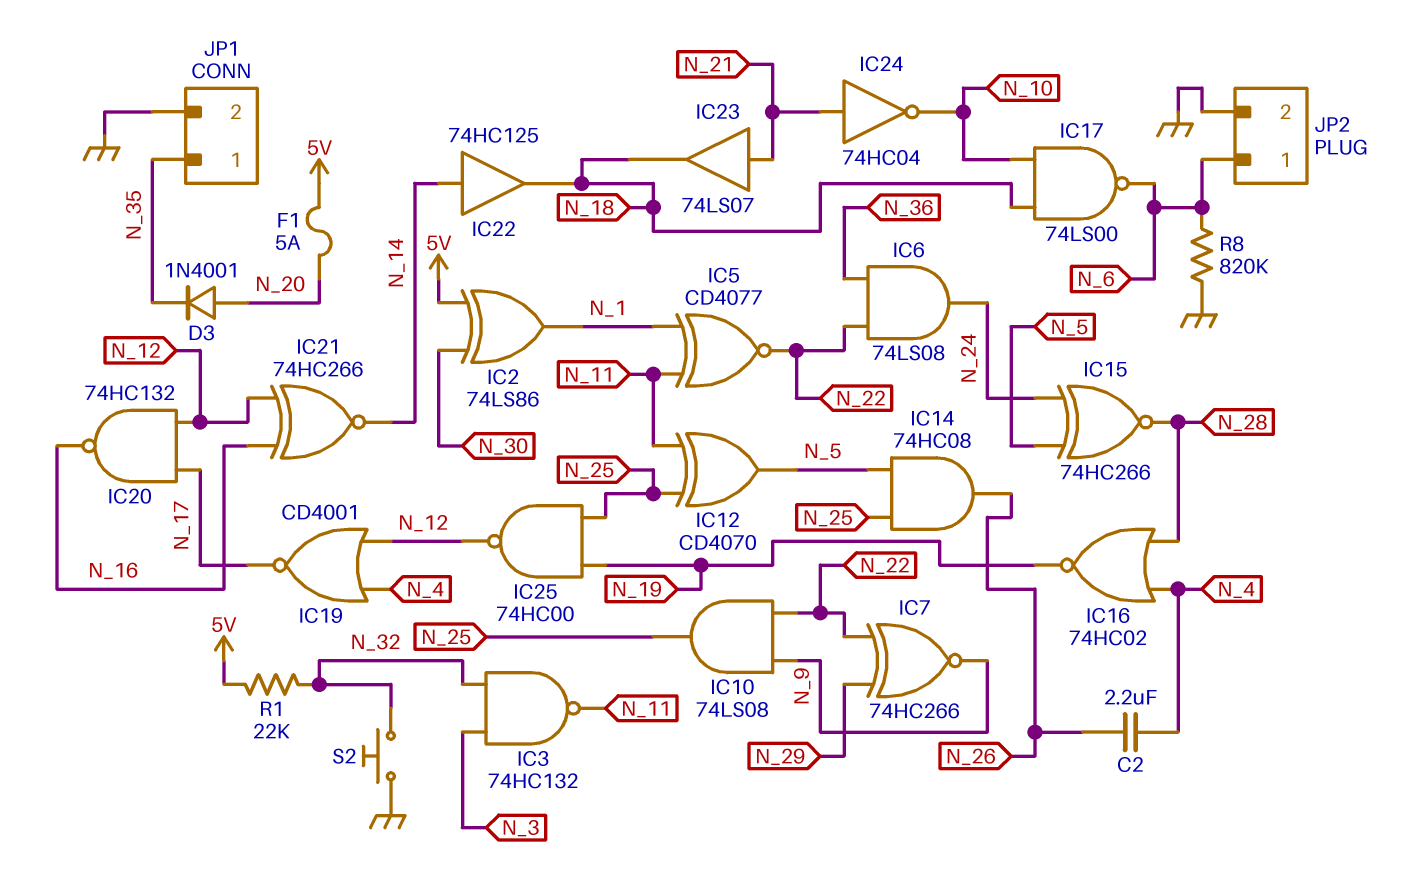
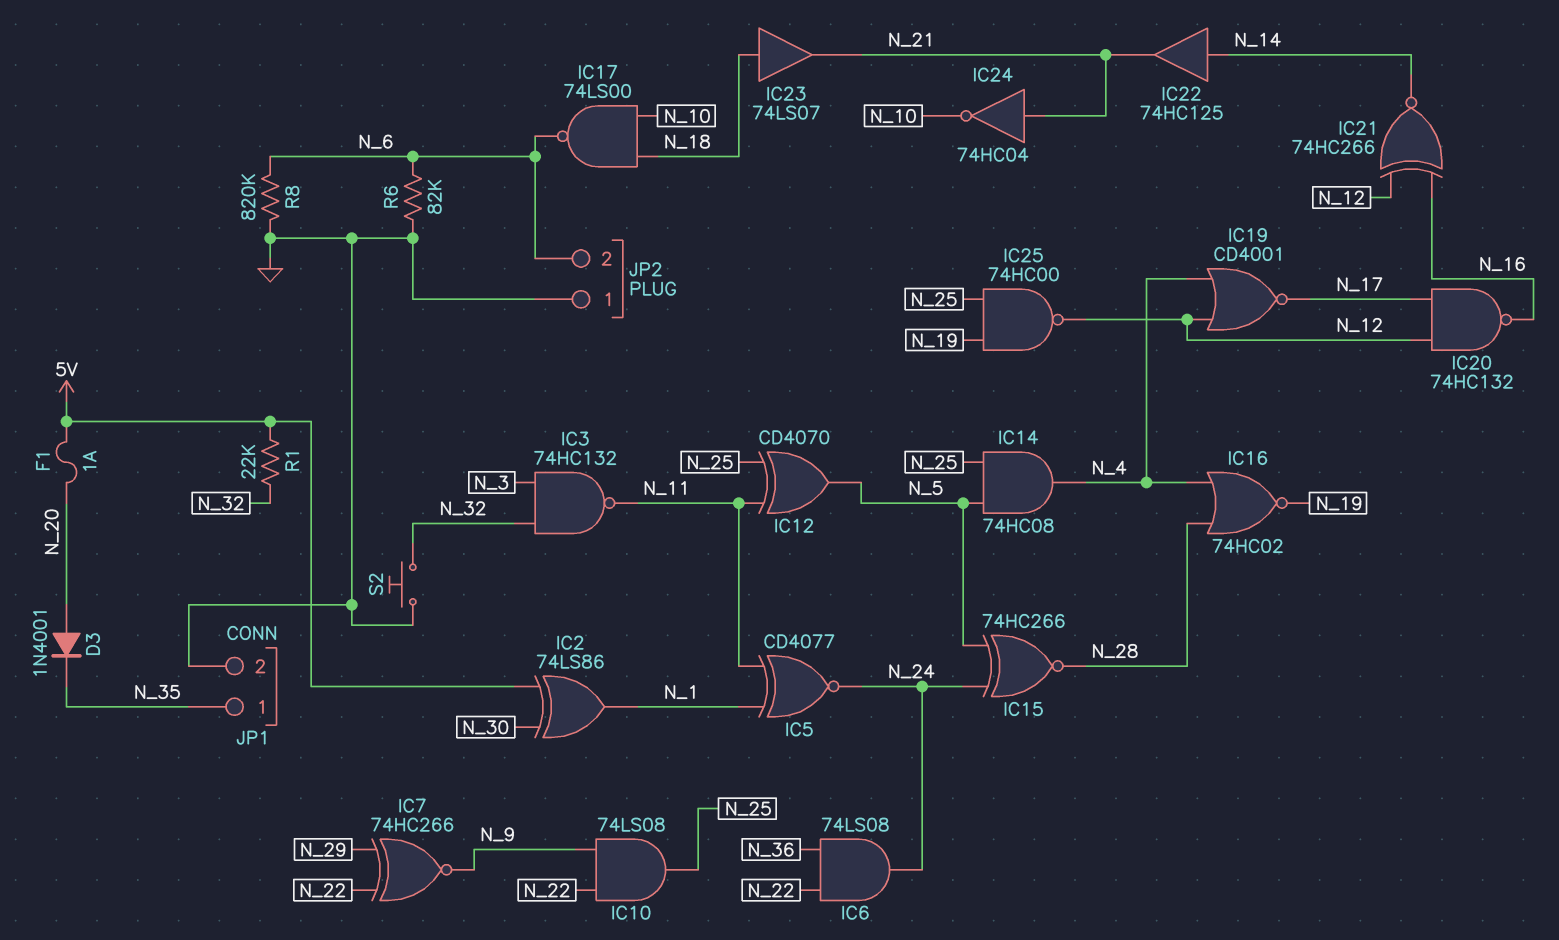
C2: 2.2uF (N_4, N_26) -> none
F1: 5A (5V, N_20) -> 1A (5V, N_20)
IC5: XNOR CD4077 (in N_1, in N_11, out N_22) -> XNOR CD4077 (in N_1, in N_11, out N_24)
IC14: AND 74HC08 (in N_5, in N_25, out N_26) -> AND 74HC08 (in N_5, in N_25, out N_4)
IC22: buffer 74HC125 (in N_14, out N_18) -> buffer 74HC125 (in N_14, out N_21)
IC23: buffer 74LS07 (in N_21, out N_18) -> buffer 74LS07 (in N_18, out N_21)
JP2 pin 1: N_6 -> GND
JP2 pin 2: GND -> N_6
R6: none -> 82k (GND, N_6)

